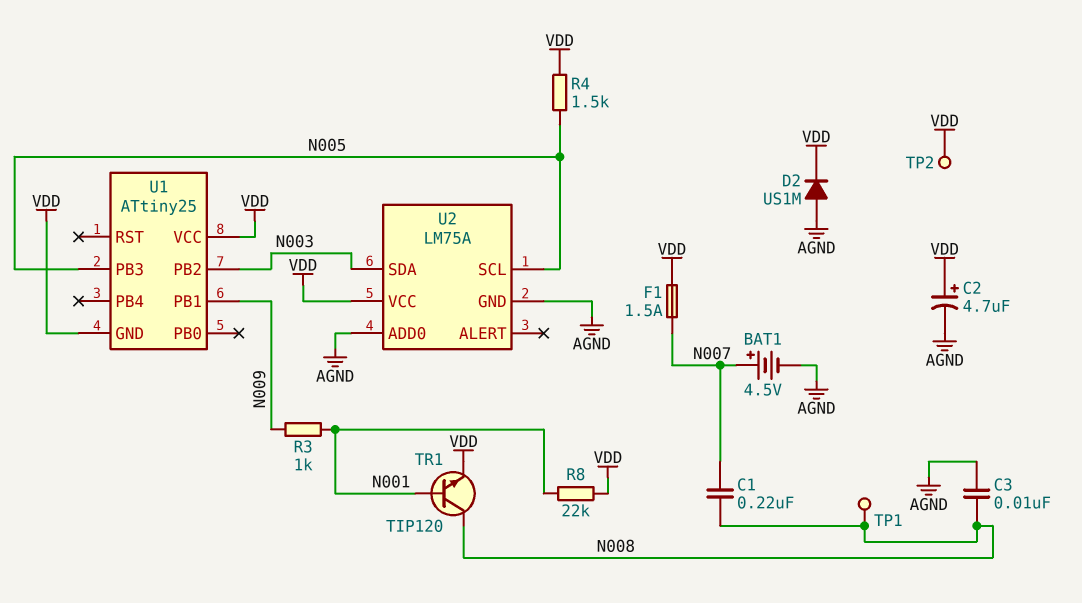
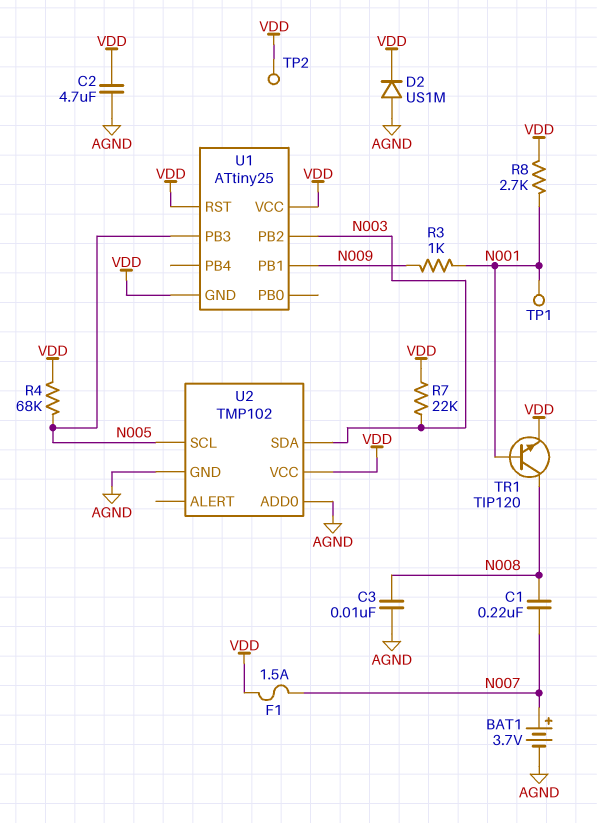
BAT1: 4.5V (plus N007, minus AGND) -> 3.7V (plus N007, minus AGND)
C2: 4.7uF (plus VDD, minus AGND) -> 4.7uF (AGND, VDD)
R4: 1.5k (N005, VDD) -> 68k (N005, VDD)
R7: none -> 22k (N003, VDD)
R8: 22k (N001, VDD) -> 2.7k (N001, VDD)
TP1: test point (N008) -> test point (N001)
U1 pin RST: none -> VDD
U2: LM75A -> TMP102

